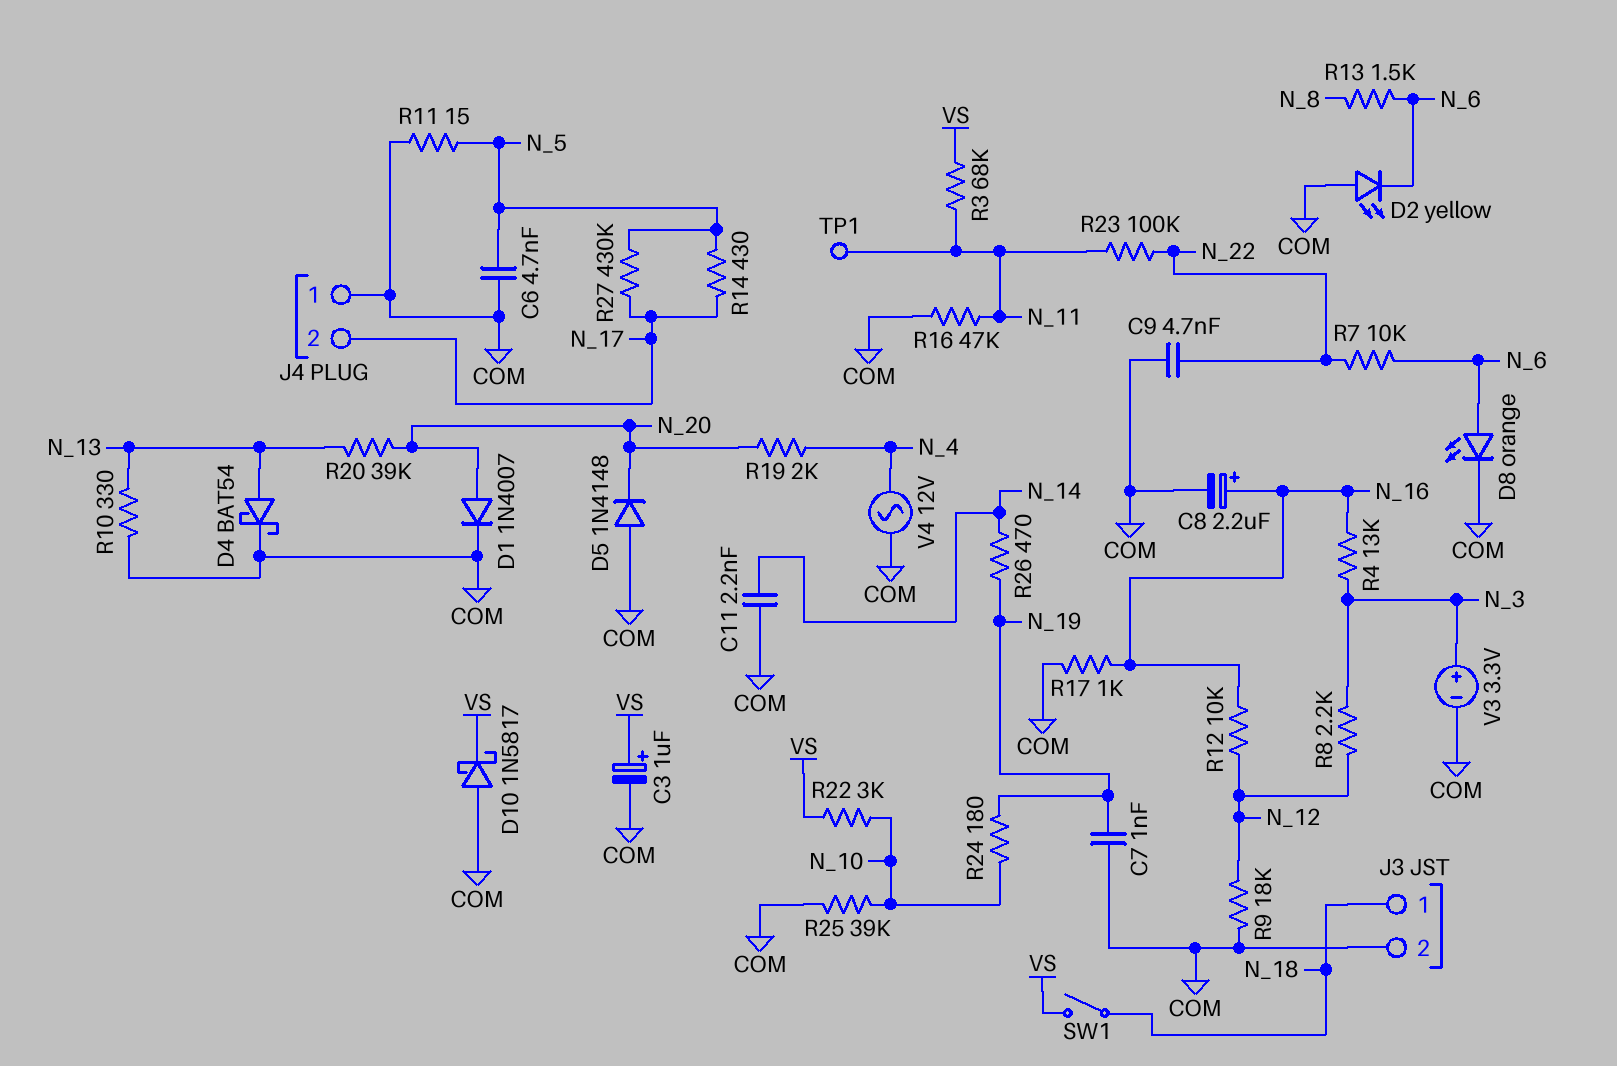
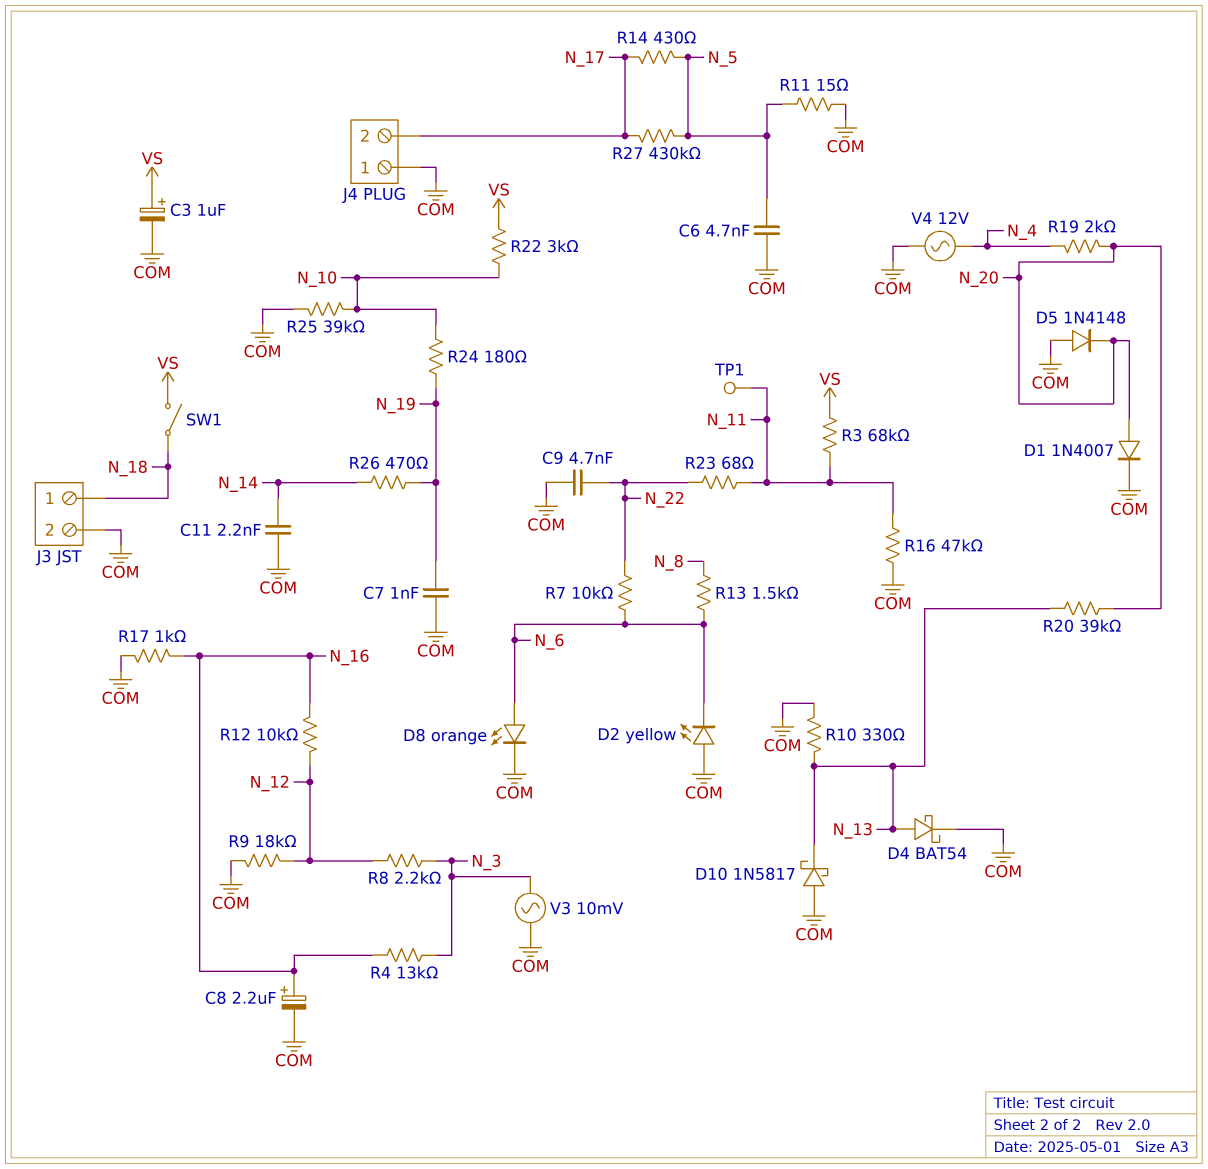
D10: schottky 1N5817 (A COM, K VS) -> schottky 1N5817 (A COM, K N_13)
R23: 100k (N_11, N_22) -> 68 (N_11, N_22)
V3: 3.3V (plus N_3, minus COM) -> AC 10mV (COM, N_3)

